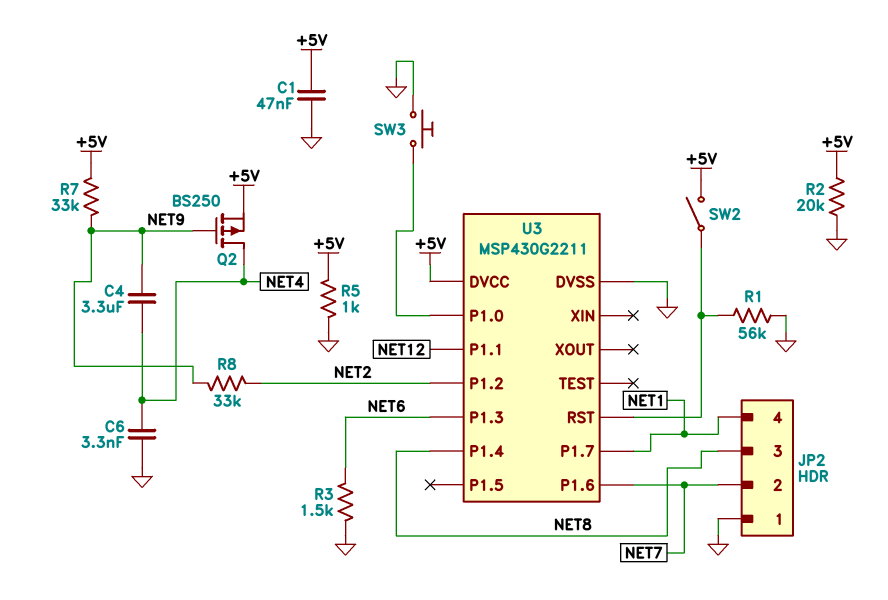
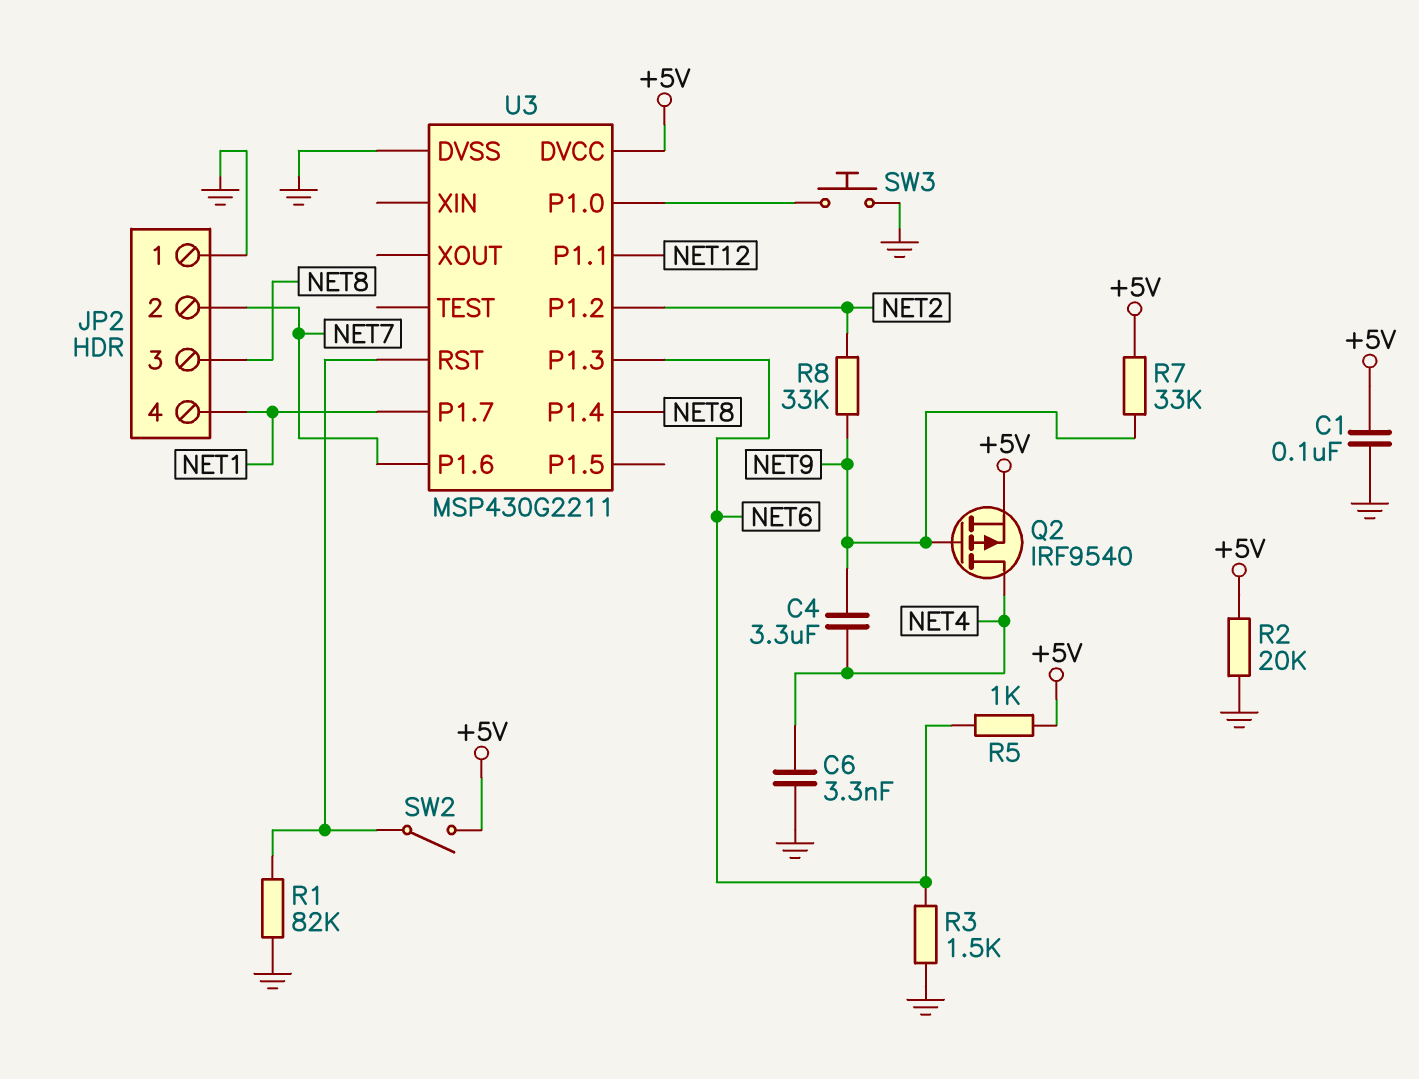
C1: 47nF (+5V, GND) -> 100nF (+5V, GND)
Q2: PMOS BS250 (G NET9, D NET4, S +5V) -> PMOS IRF9540 (G NET9, D NET4, S +5V)
R1: 56k (GND, U3/RST) -> 82k (GND, U3/RST)
R5: 1k (+5V, GND) -> 1k (+5V, NET6)

